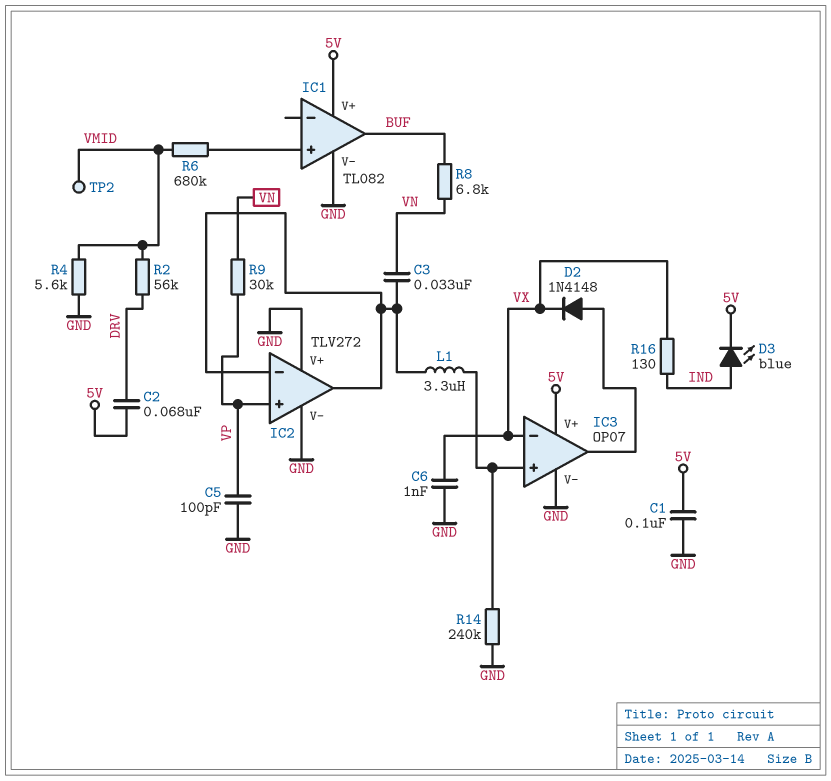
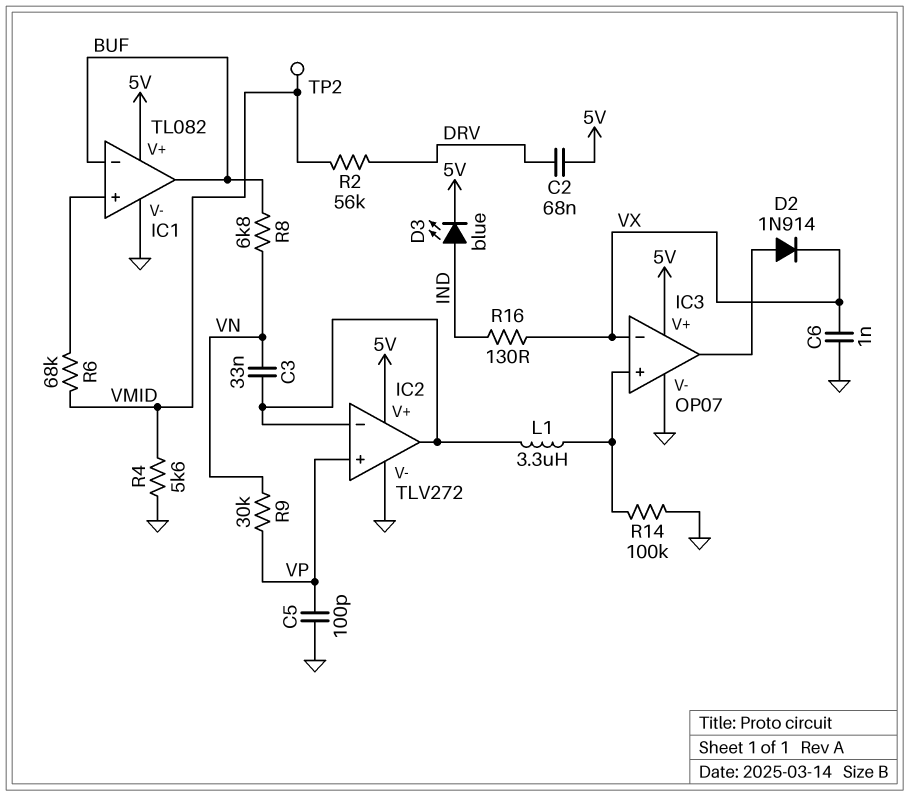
C1: 100nF (5V, GND) -> none
D2: diode 1N4148 (A IC3/out, K VX) -> diode 1N914 (A IC3/out, K VX)
IC1 pin in-: none -> BUF
IC2 pin V+: GND -> 5V
R6: 680k (IC1/in+, VMID) -> 68k (IC1/in+, VMID)
R14: 240k (GND, IC3/in+) -> 100k (GND, IC3/in+)

